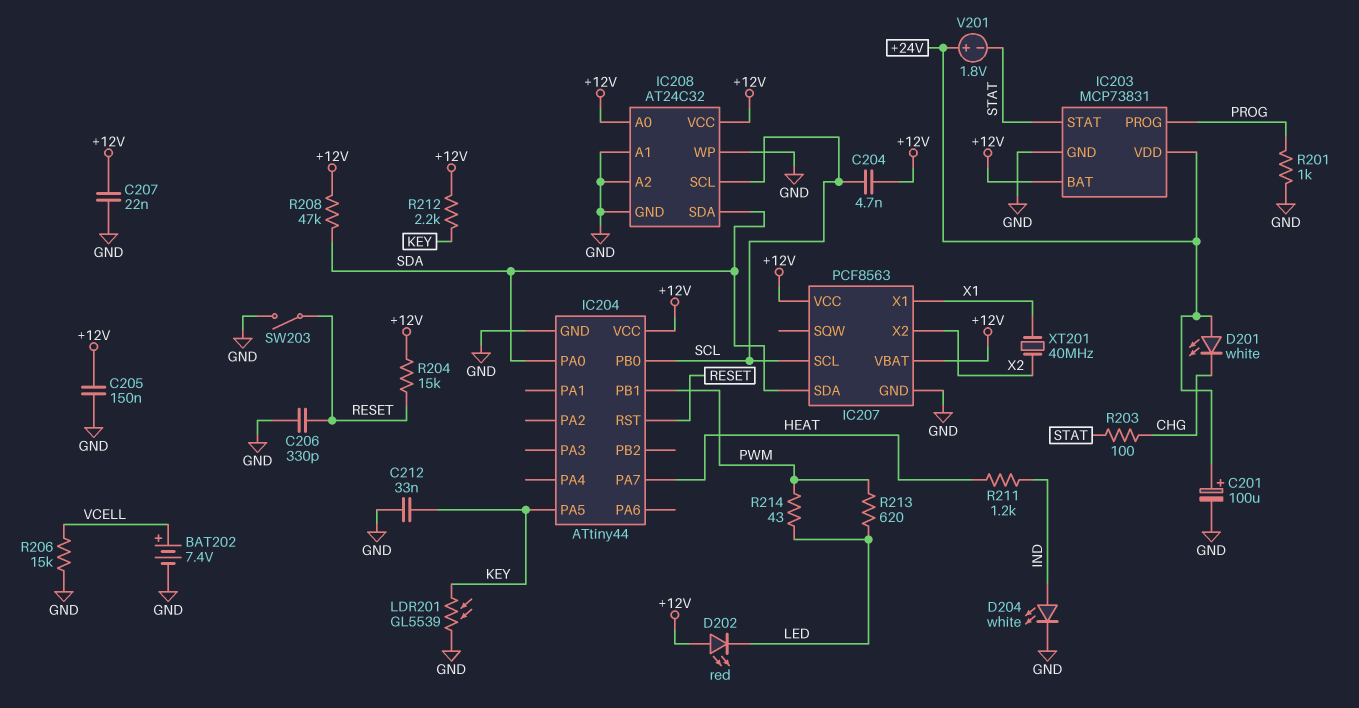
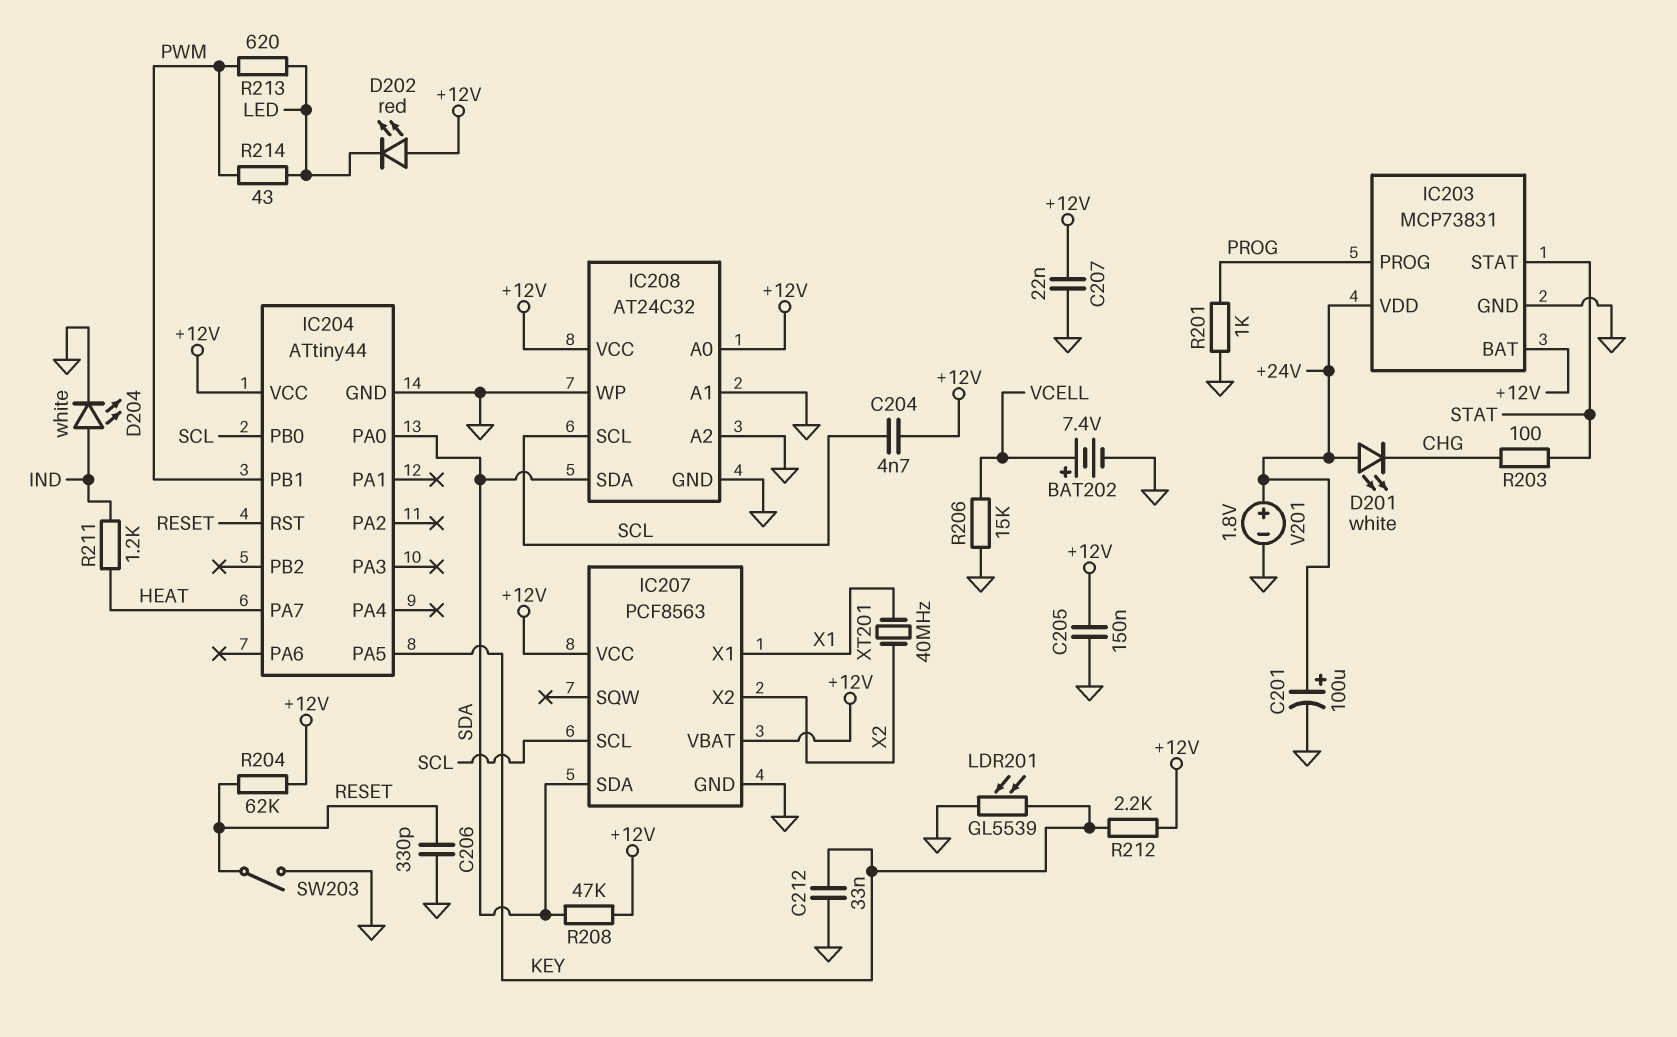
R204: 15k (+12V, RESET) -> 62k (+12V, RESET)
V201: 1.8V (plus +24V, minus STAT) -> 1.8V (plus +24V, minus GND)

